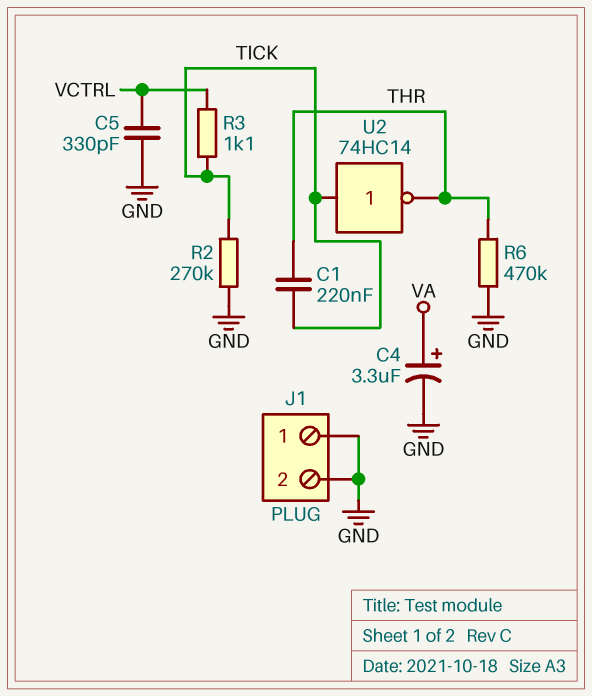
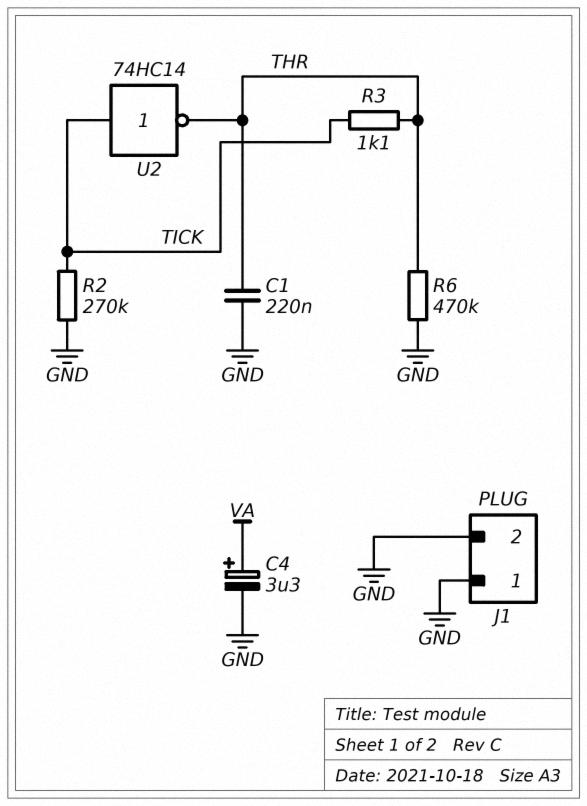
C1: 220nF (THR, TICK) -> 220nF (GND, THR)
C5: 330pF (GND, VCTRL) -> none
R3: 1.1k (TICK, VCTRL) -> 1.1k (THR, TICK)

